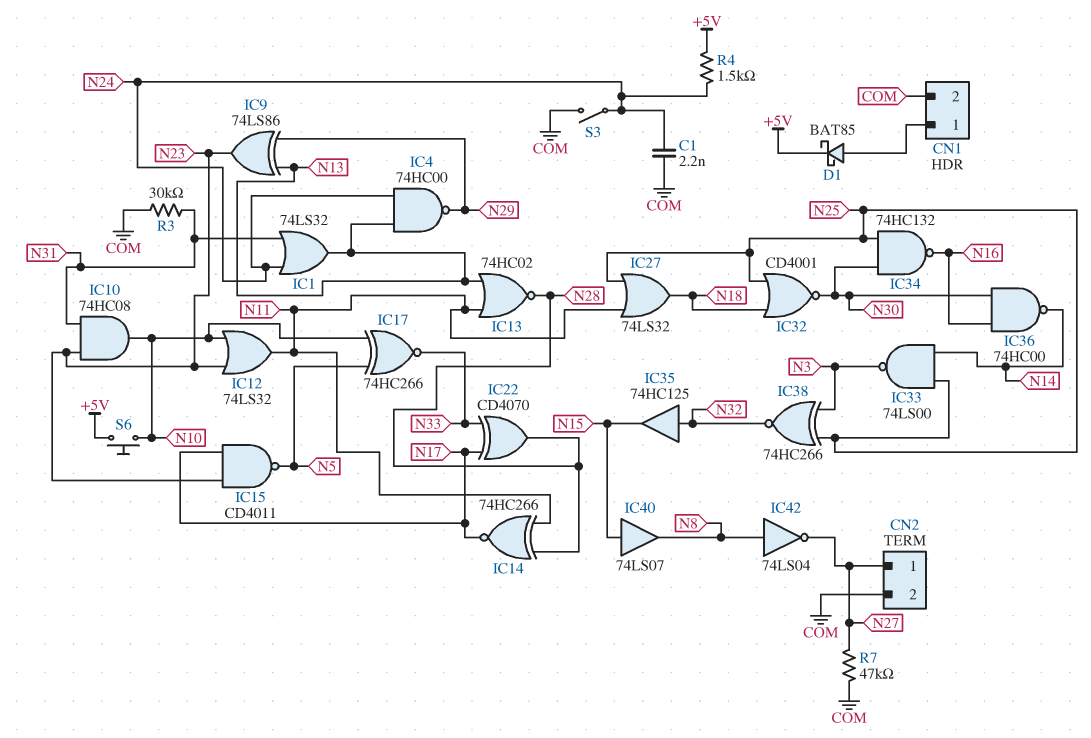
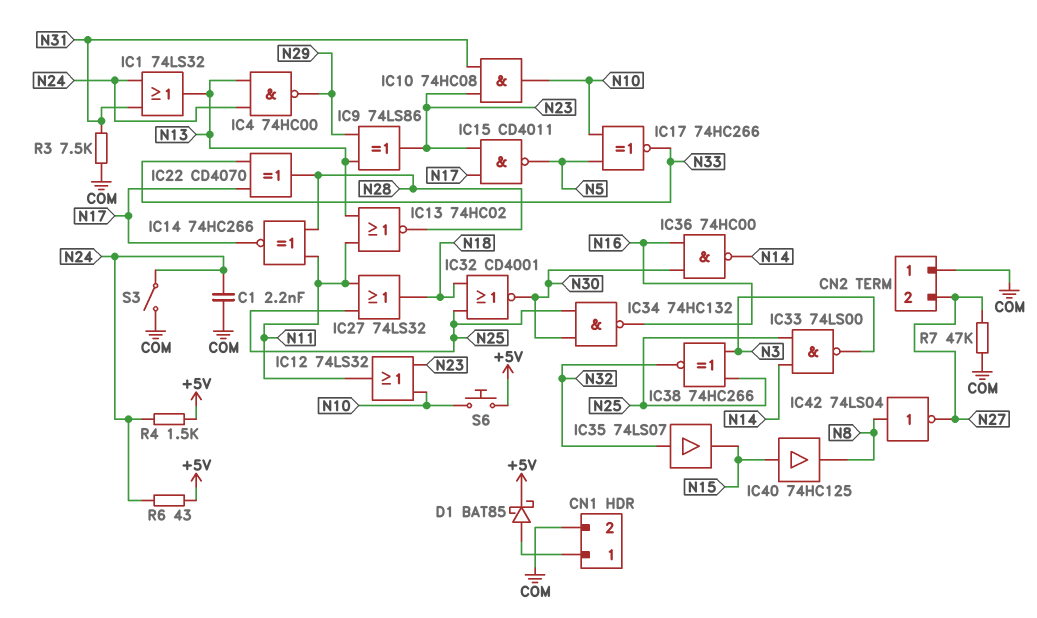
CN2 pin 1: N27 -> COM
CN2 pin 2: COM -> N27
IC35: buffer 74HC125 (in N32, out N15) -> buffer 74LS07 (in N32, out N15)
IC40: buffer 74LS07 (in N15, out N8) -> buffer 74HC125 (in N15, out N8)
R3: 30k (COM, N31) -> 7.5k (COM, N31)
R6: none -> 43 (+5V, N24)

